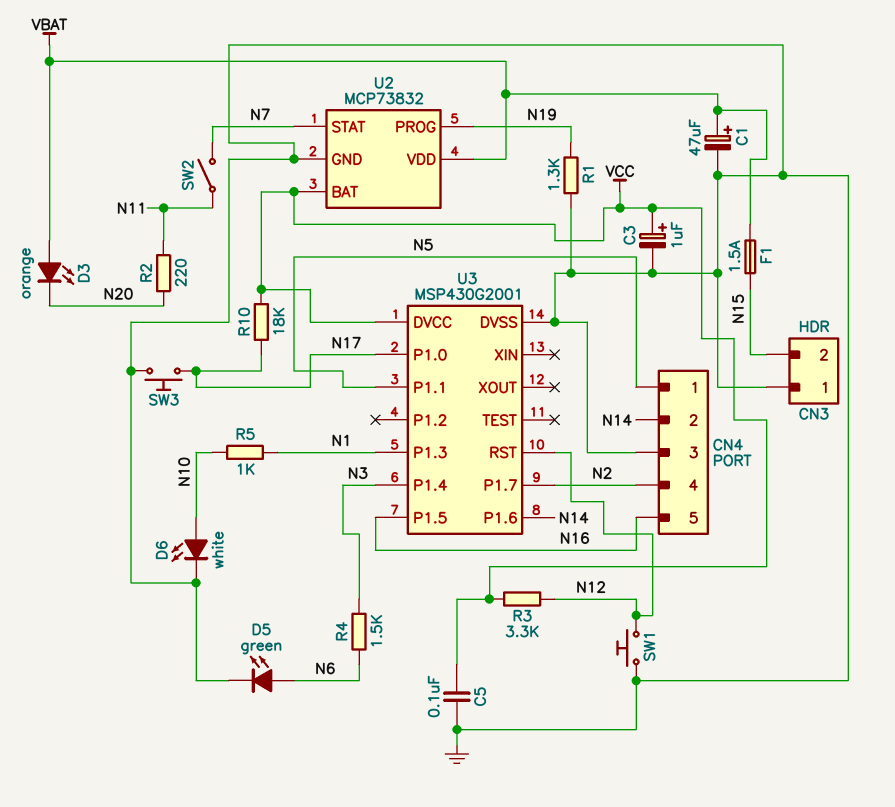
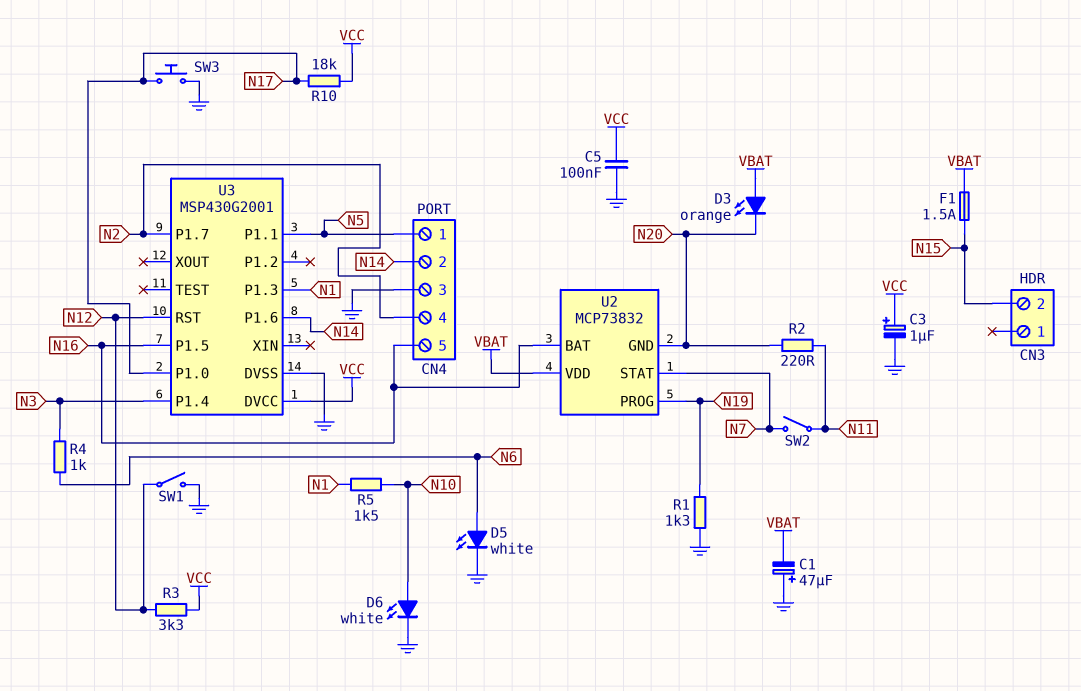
C1: 47uF (plus VBAT, minus GND) -> 47uF (plus GND, minus VBAT)
CN3 pin 1: GND -> none
D5: LED green (A N6, K GND) -> LED white (A N6, K GND)
R4: 1.5k (N3, N6) -> 1k (N3, N6)
R5: 1k (N1, N10) -> 1.5k (N1, N10)
SW1: button (GND, N12) -> switch (GND, N12)
U2 pin BAT: VCC -> N16
U2 pin GND: GND -> N20

